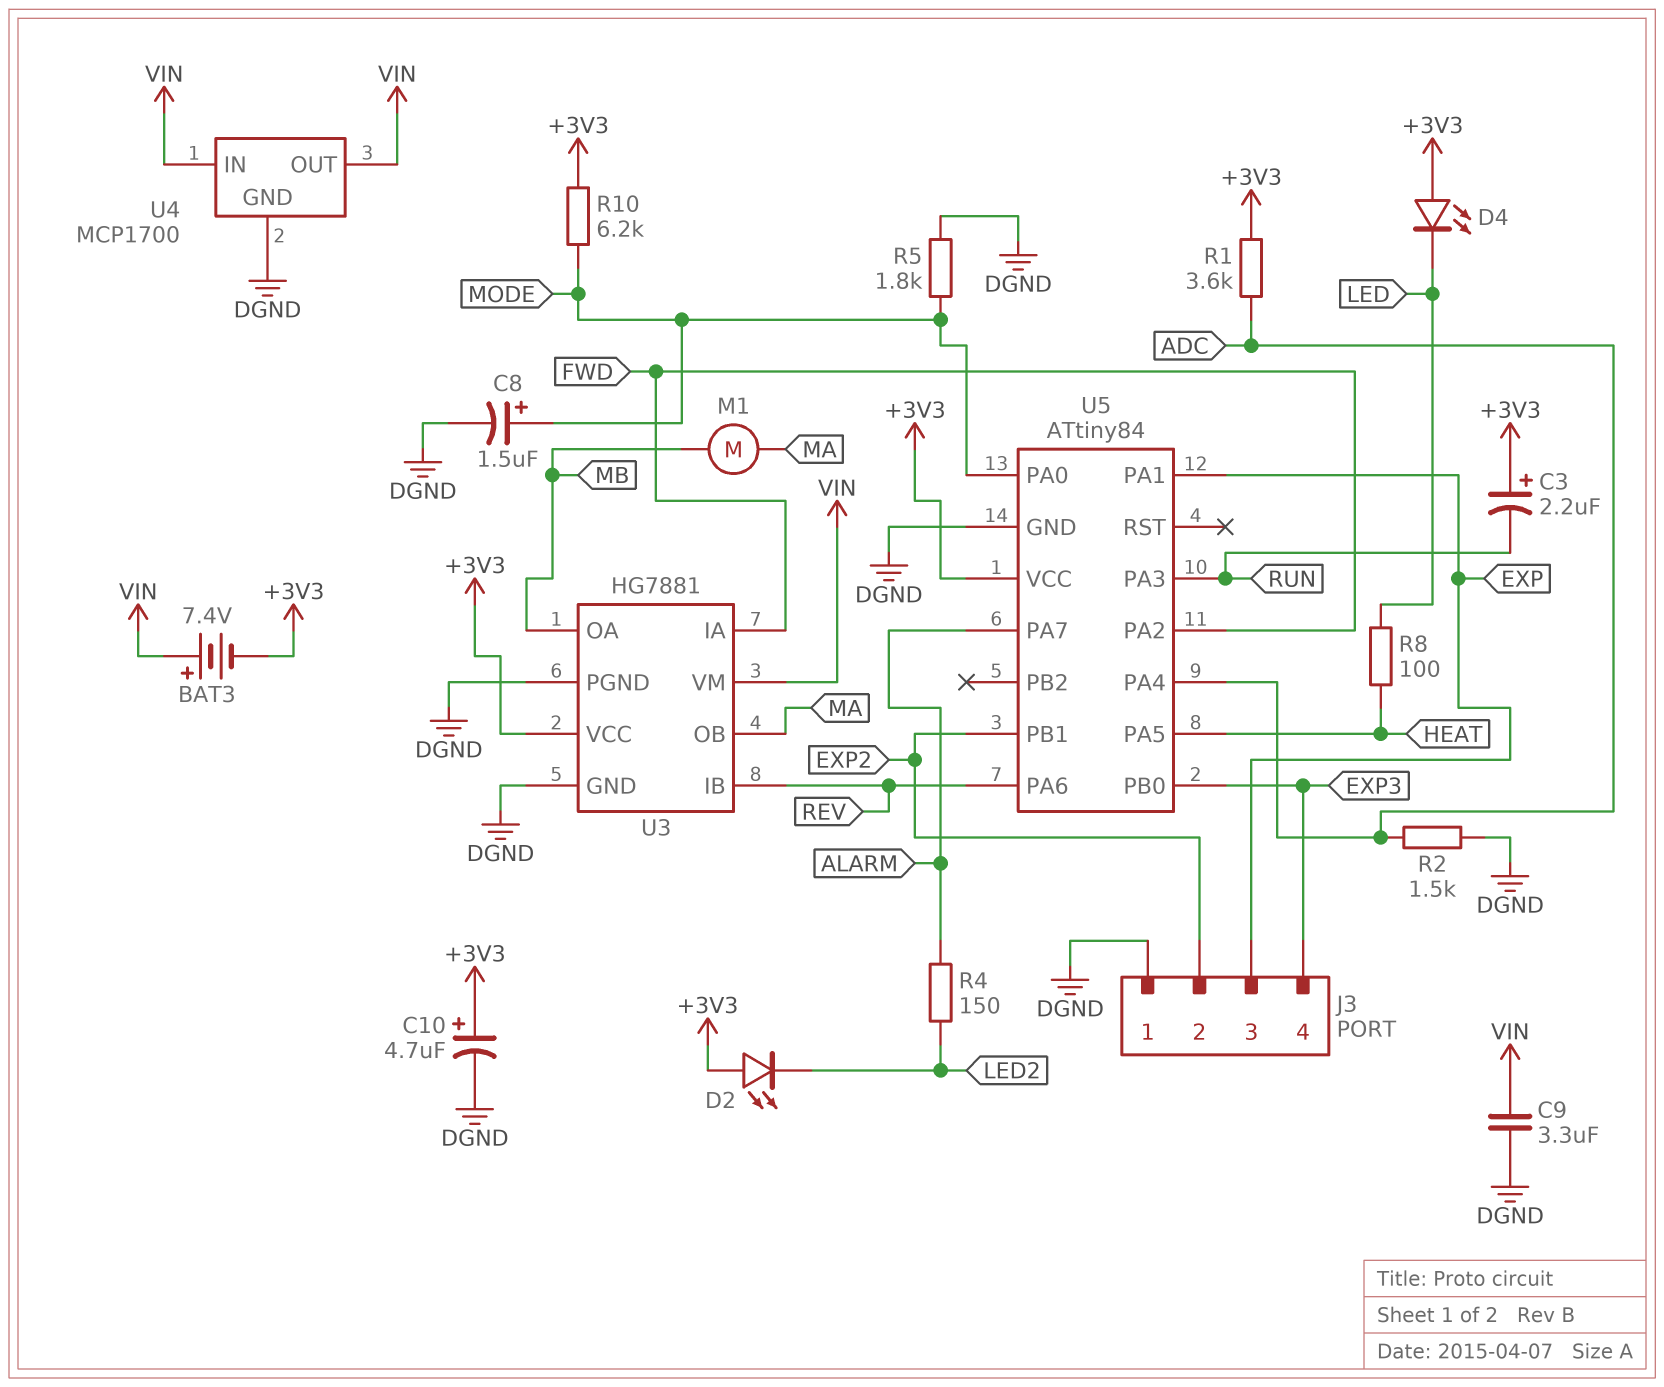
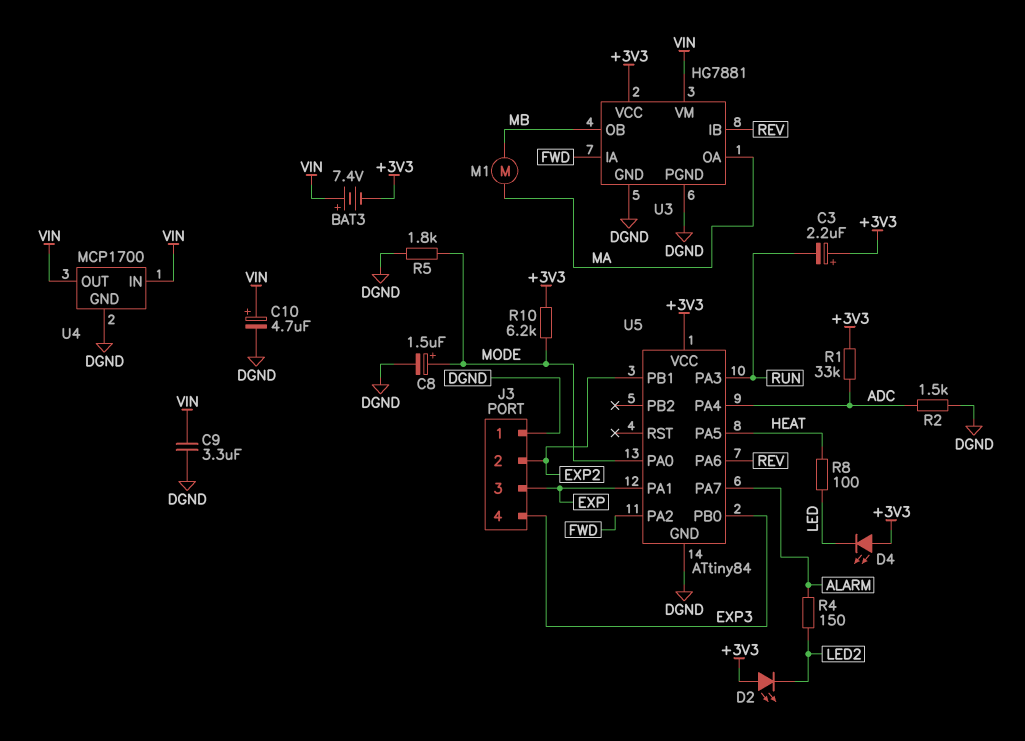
C10: 4.7uF (plus +3V3, minus DGND) -> 4.7uF (plus VIN, minus DGND)
R1: 3.6k (+3V3, ADC) -> 33k (+3V3, ADC)
U3 pin OA: MB -> MA
U3 pin OB: MA -> MB

